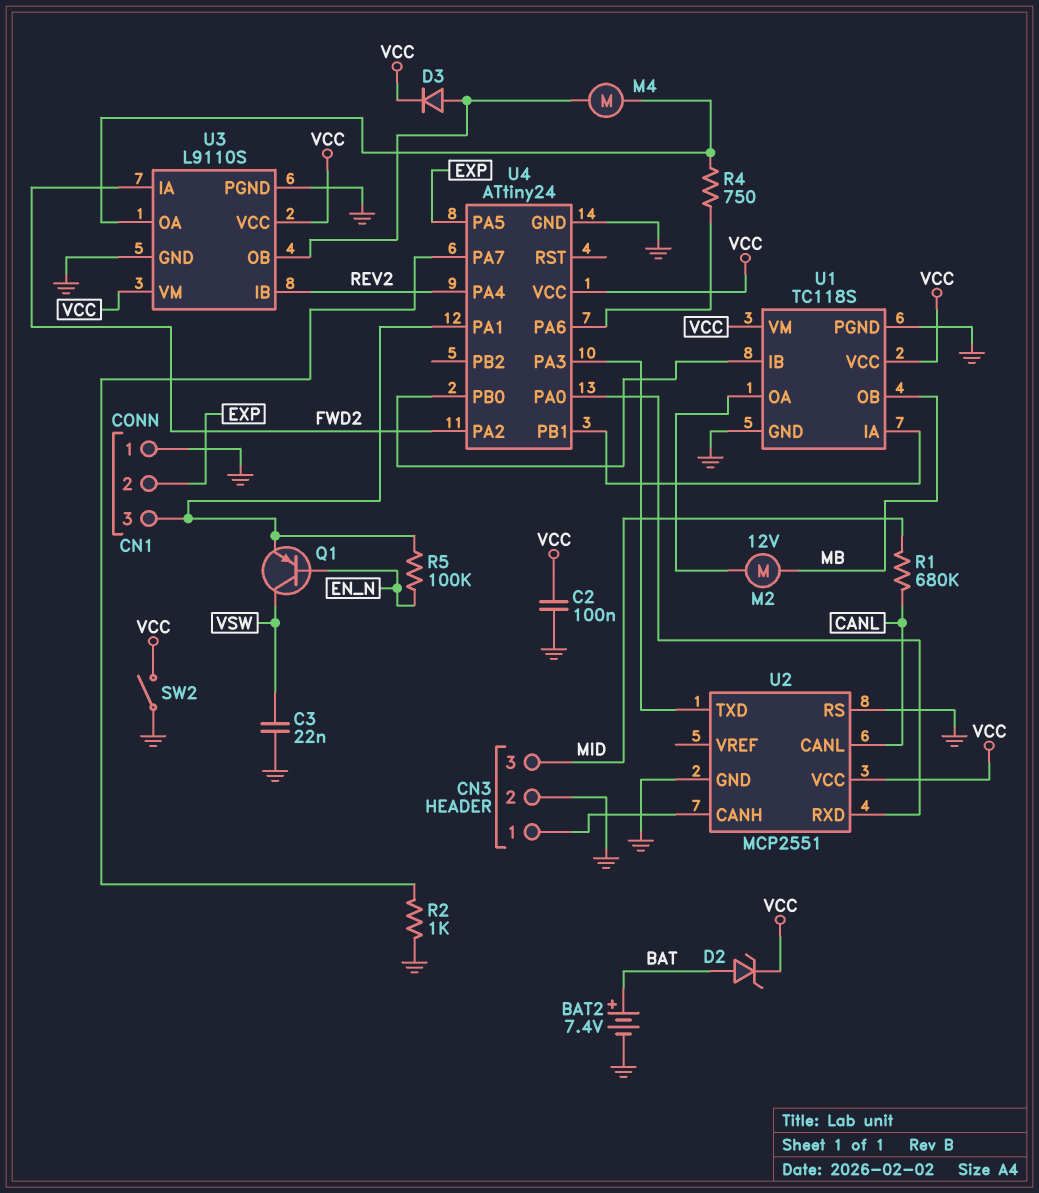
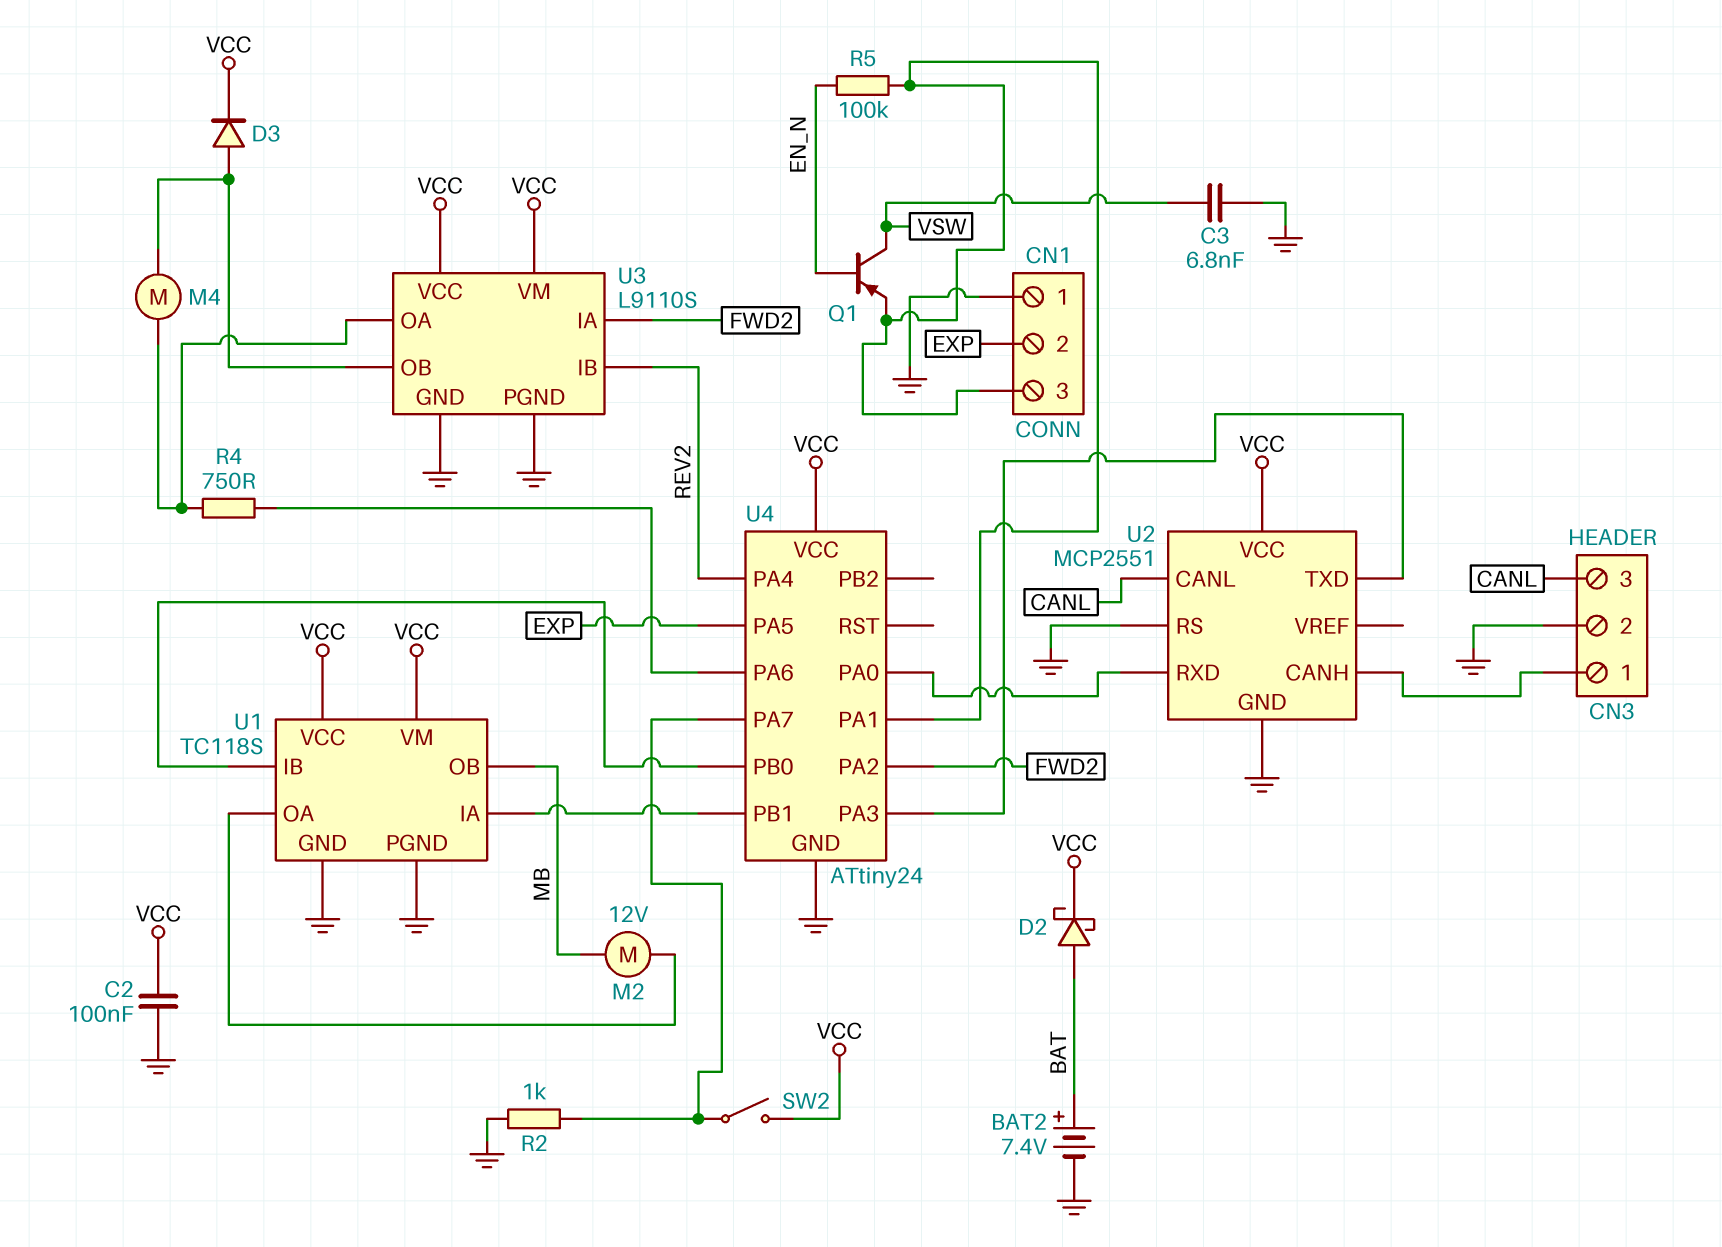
C3: 22nF (GND, VSW) -> 6.8nF (GND, VSW)
CN3 pin 3: MID -> CANL
D2: zener (A BAT, K VCC) -> schottky (A BAT, K VCC)
R1: 680k (CANL, MID) -> none
SW2: switch (GND, VCC) -> switch (U4/PA7, VCC)

